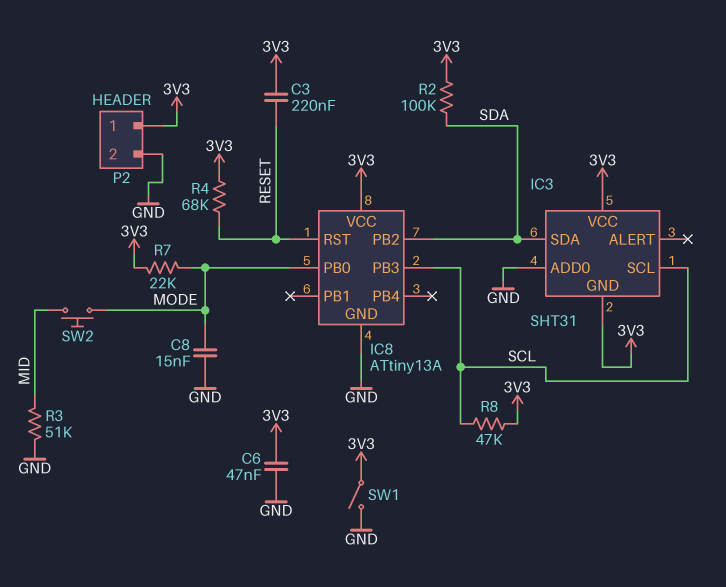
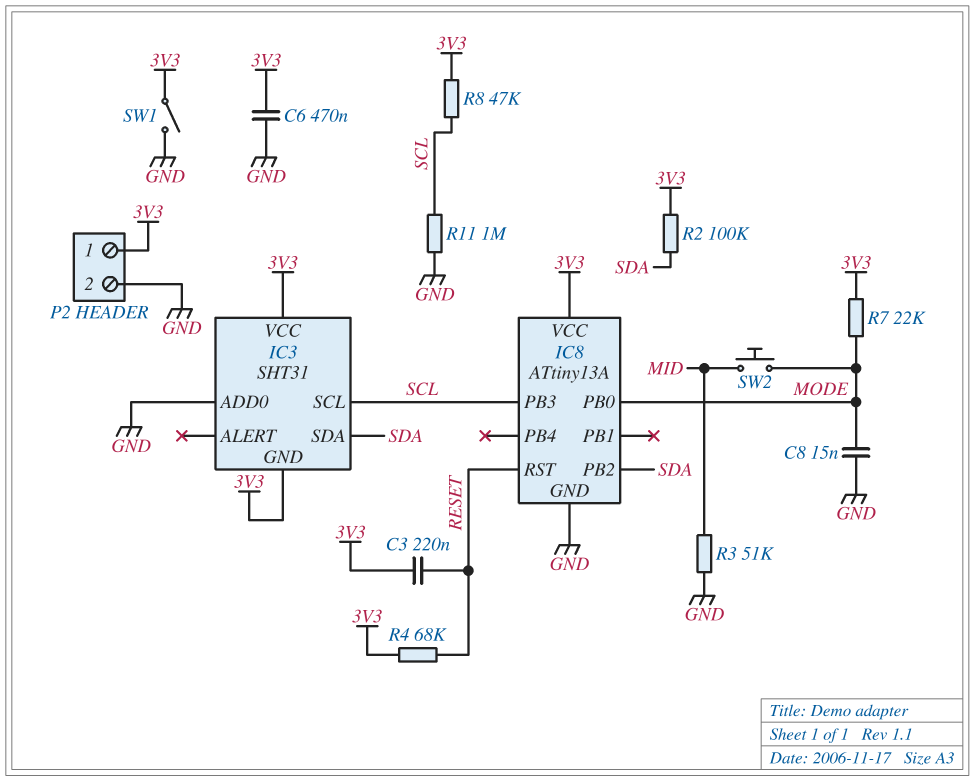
C6: 47nF (3V3, GND) -> 470nF (3V3, GND)
R11: none -> 1M (GND, SCL)

